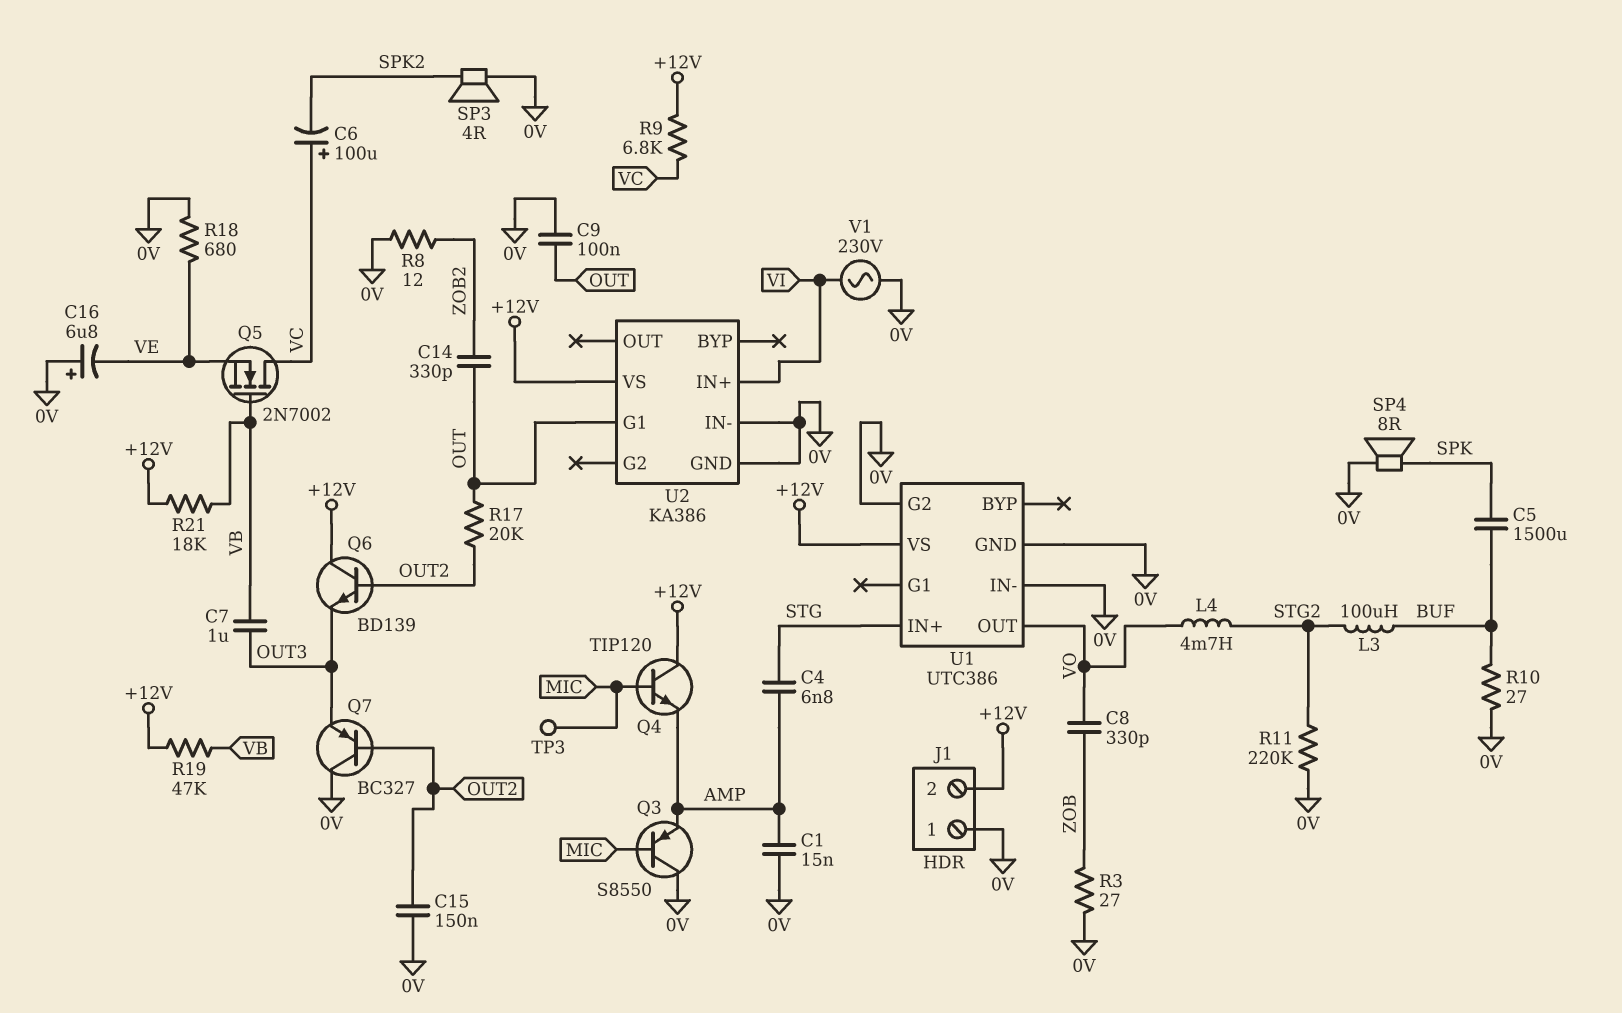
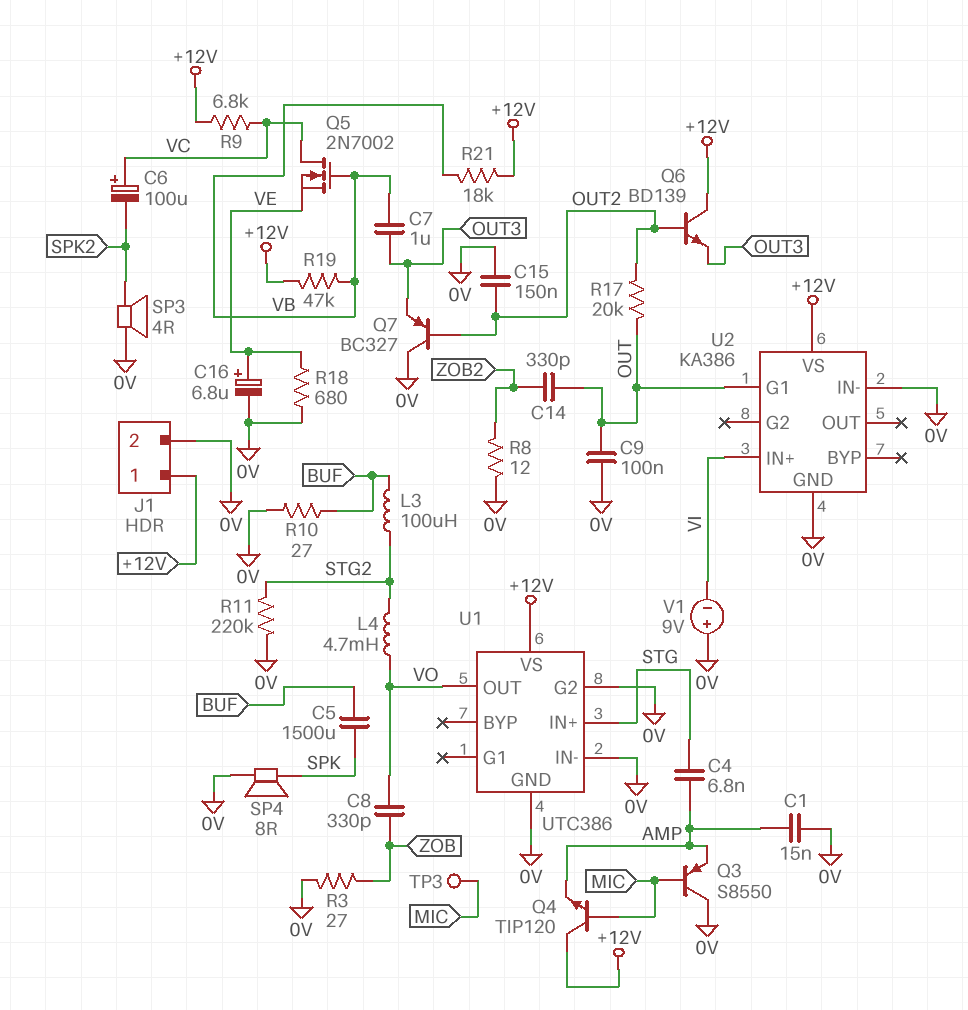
C16: 6.8uF (plus 0V, minus VE) -> 6.8uF (plus VE, minus 0V)
J1 pin 1: 0V -> +12V
J1 pin 2: +12V -> 0V
V1: AC 230V (0V, VI) -> 9V (plus 0V, minus VI)

